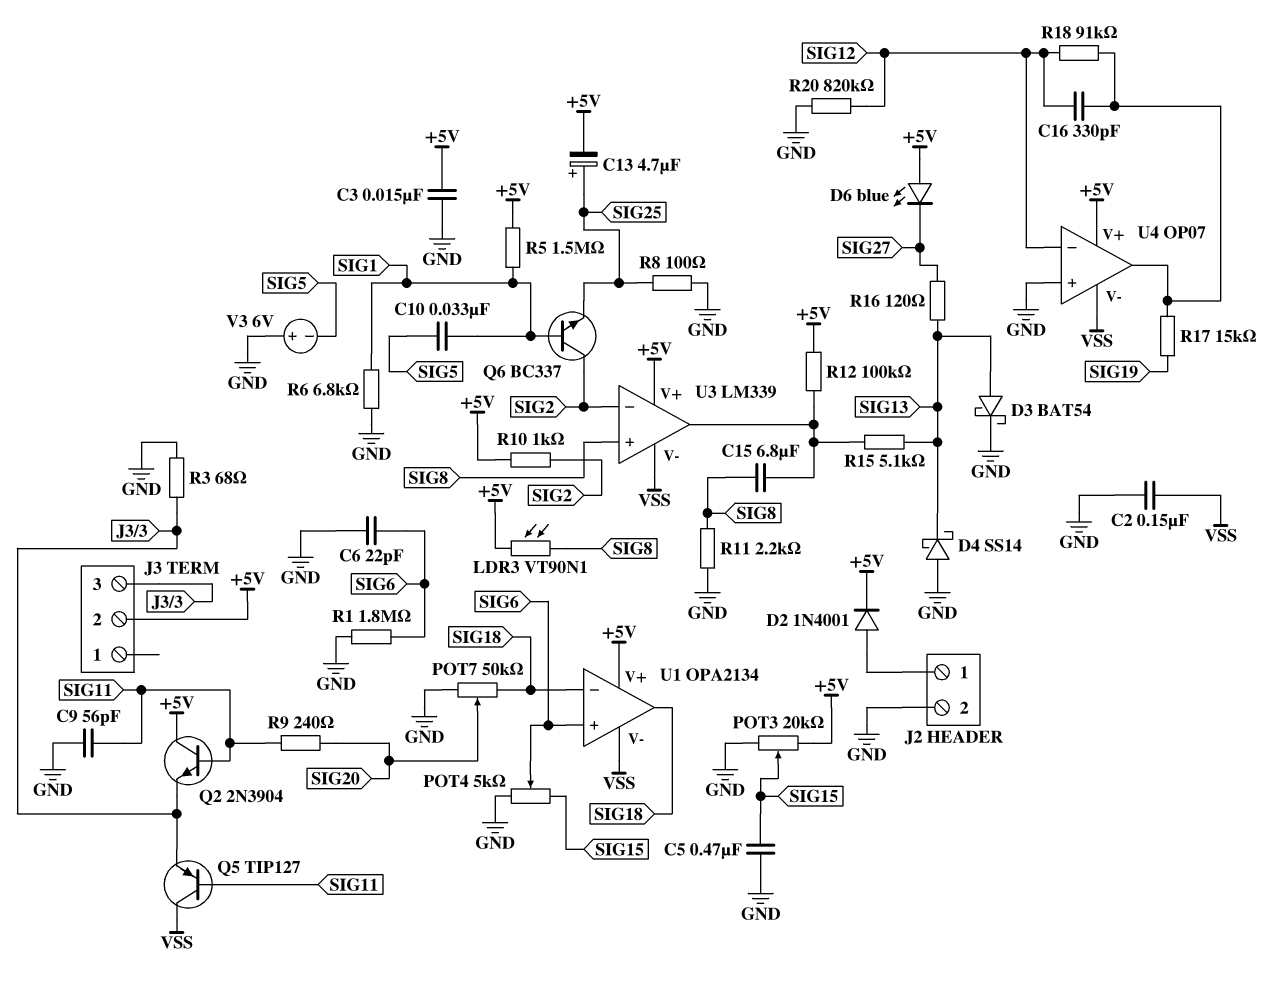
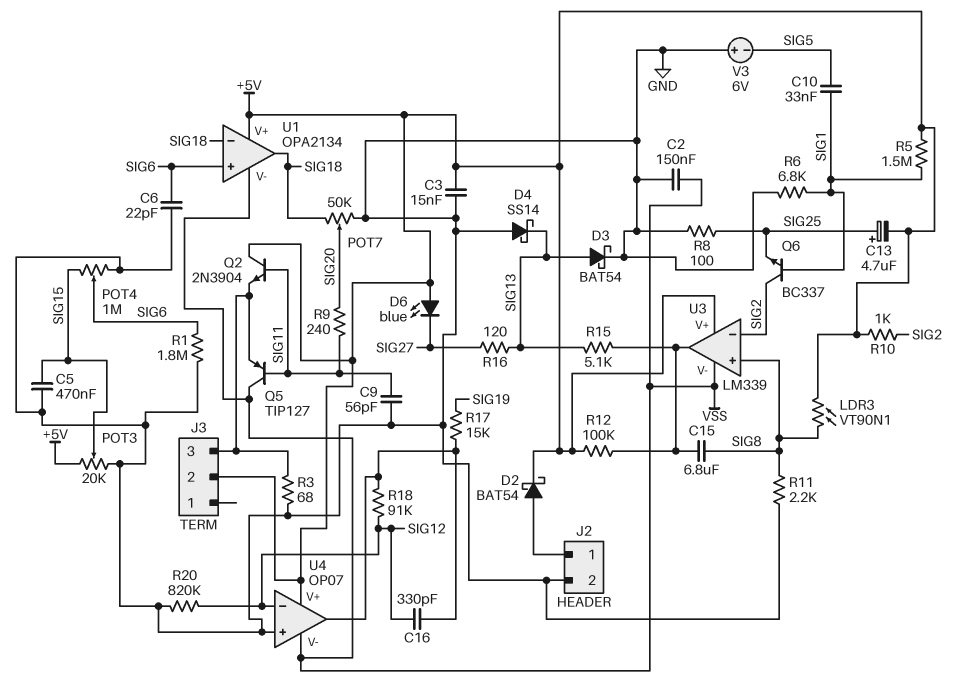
D2: diode 1N4001 (A J2/1, K +5V) -> schottky BAT54 (A J2/1, K +5V)
POT4: 5k (GND, SIG15, wiper SIG6) -> 1M (GND, SIG15, wiper SIG6)

